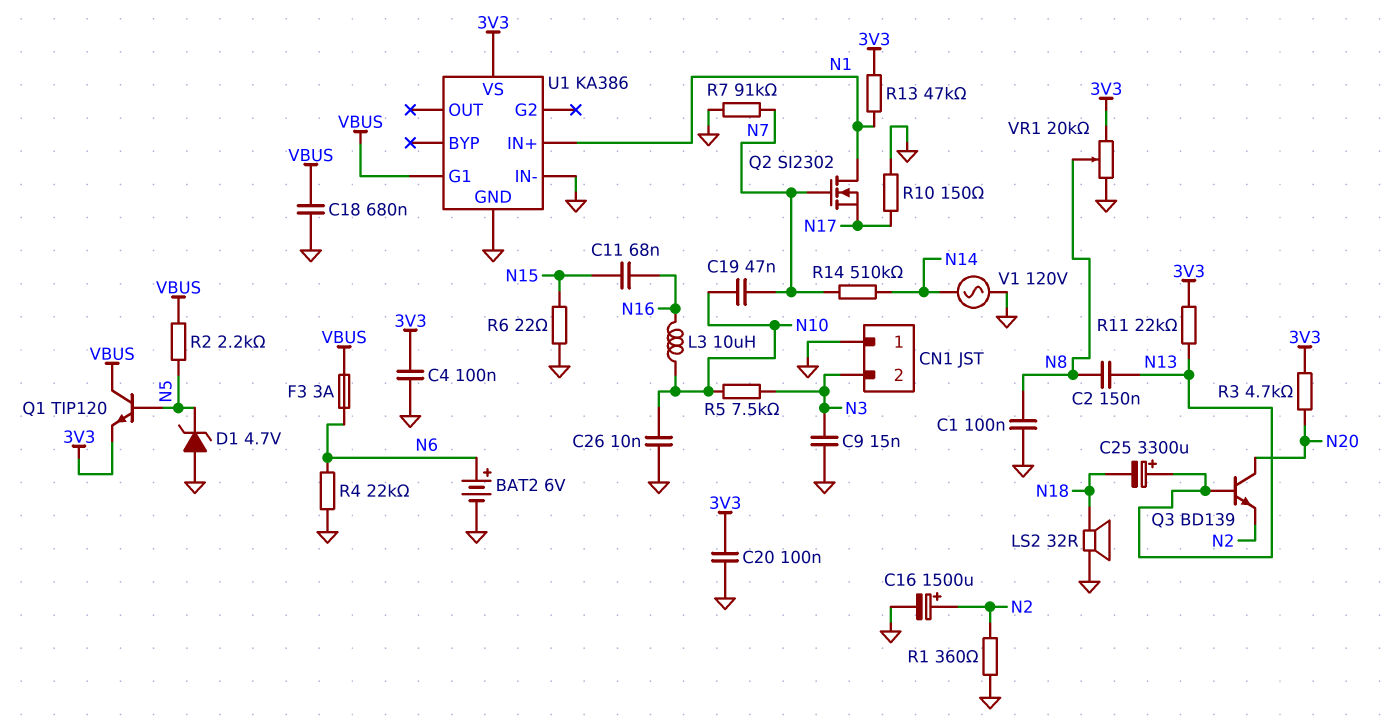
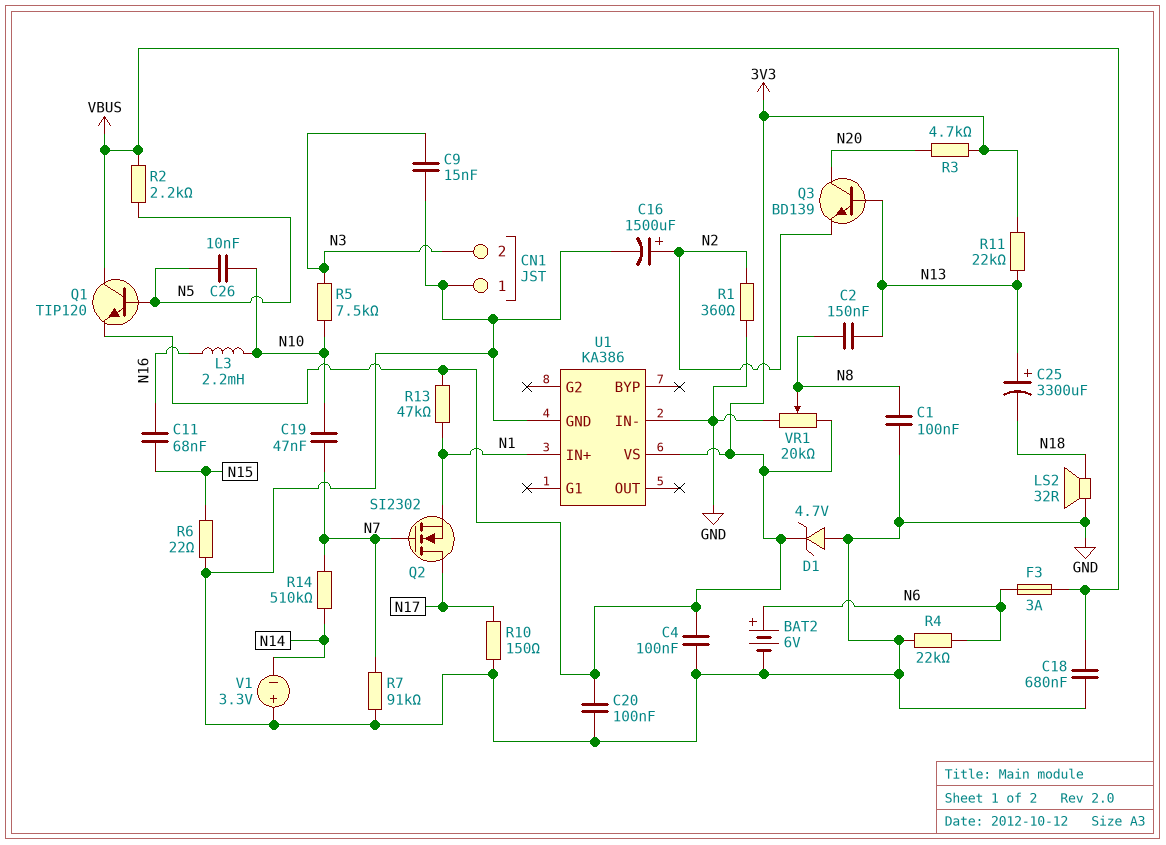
C26: 10nF (GND, N10) -> 10nF (N5, N10)
D1: zener 4.7V (A GND, K N5) -> zener 4.7V (A GND, K 3V3)
L3: 10uH (N10, N16) -> 2.2mH (N10, N16)
Q2: NMOS SI2302 (G N7, D N1, S N17) -> NMOS SI2302 (G N7, D N17, S N1)
U1 pin G1: VBUS -> none
V1: AC 120V (GND, N14) -> 3.3V (plus GND, minus N14)

